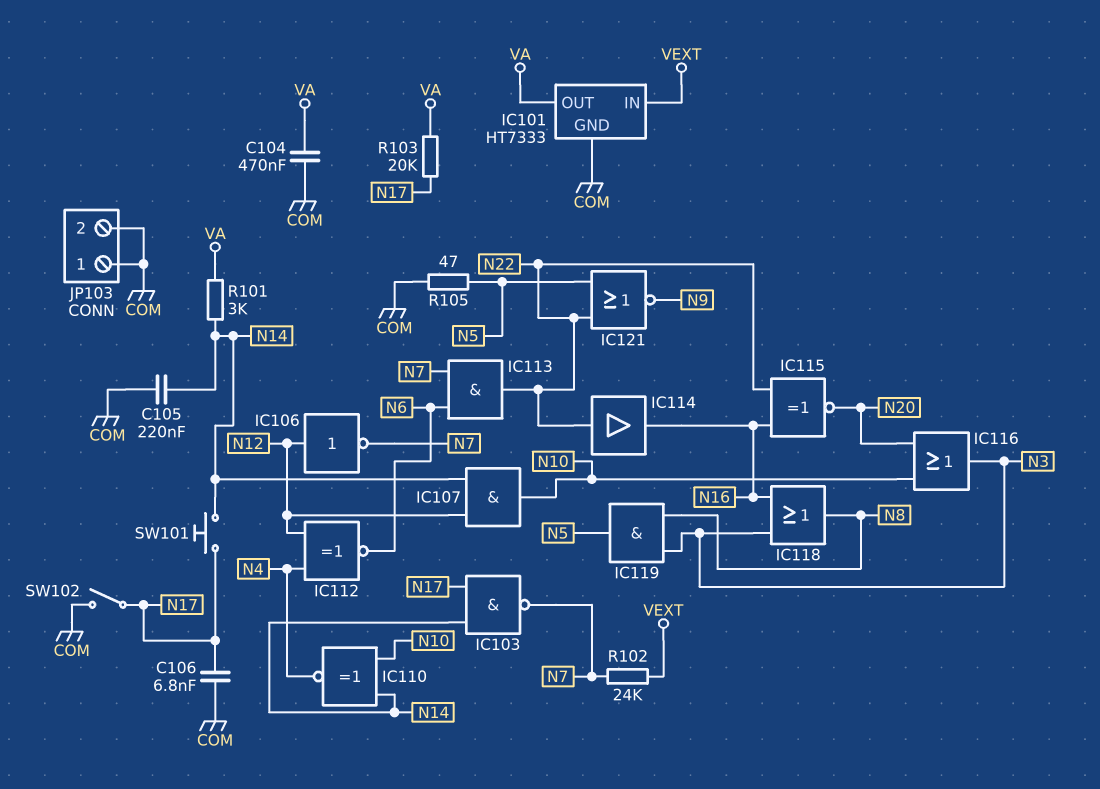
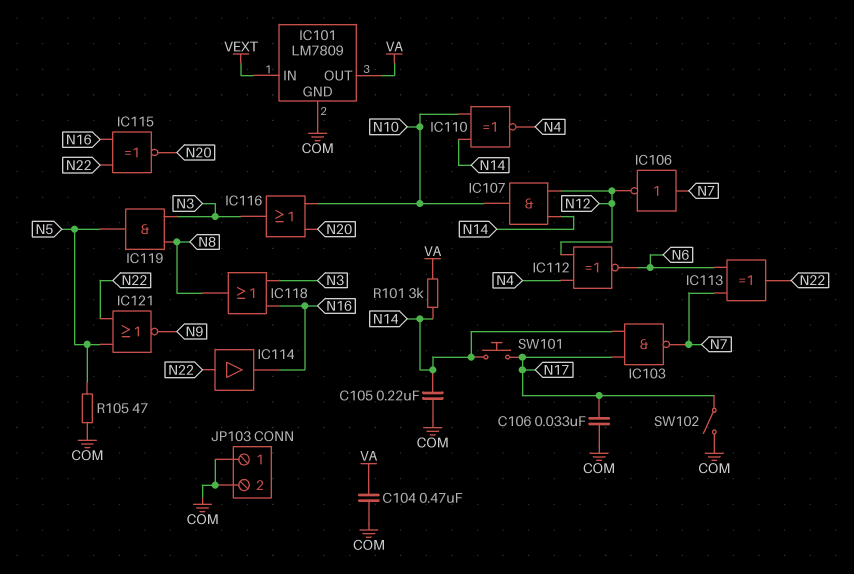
C106: 6.8nF (COM, N17) -> 33nF (COM, N17)
IC101: HT7333 -> LM7809
IC106: NOT (in N12, out N7) -> NOT (in N7, out N12)
IC113: AND (in N6, in N7, out N22) -> XOR (in N6, in N7, out N22)
R102: 24k (N7, VEXT) -> none
R103: 20k (N17, VA) -> none

